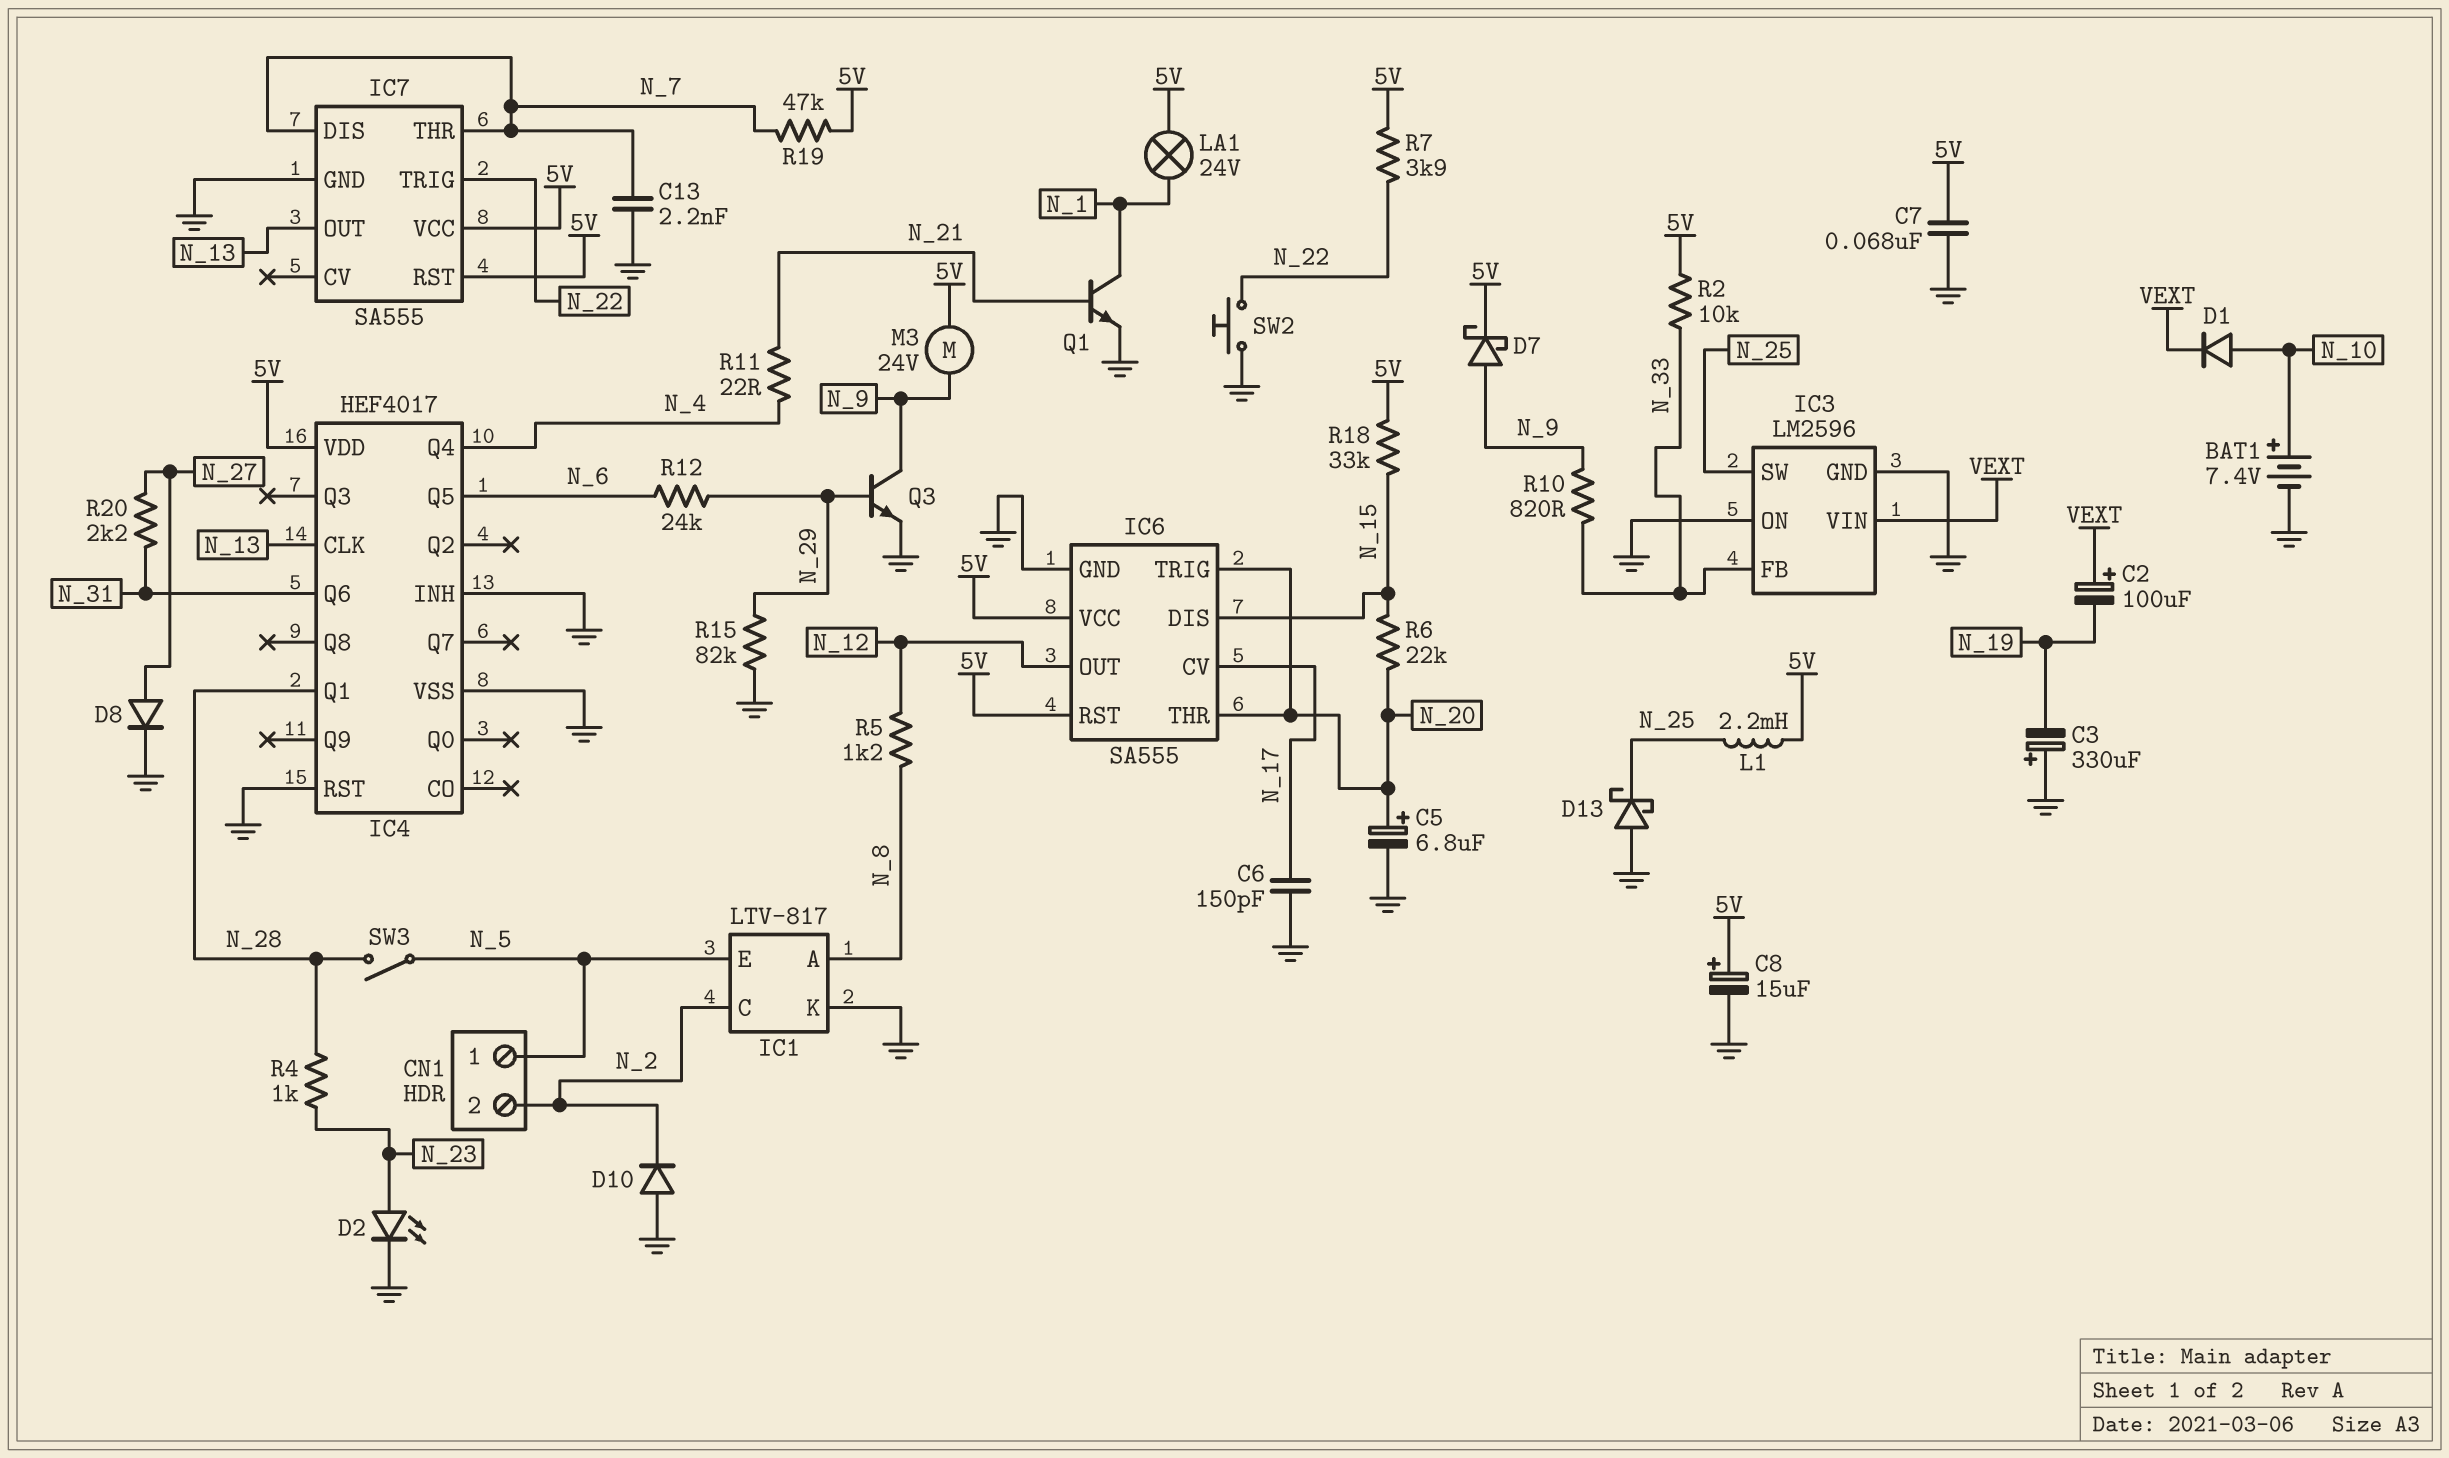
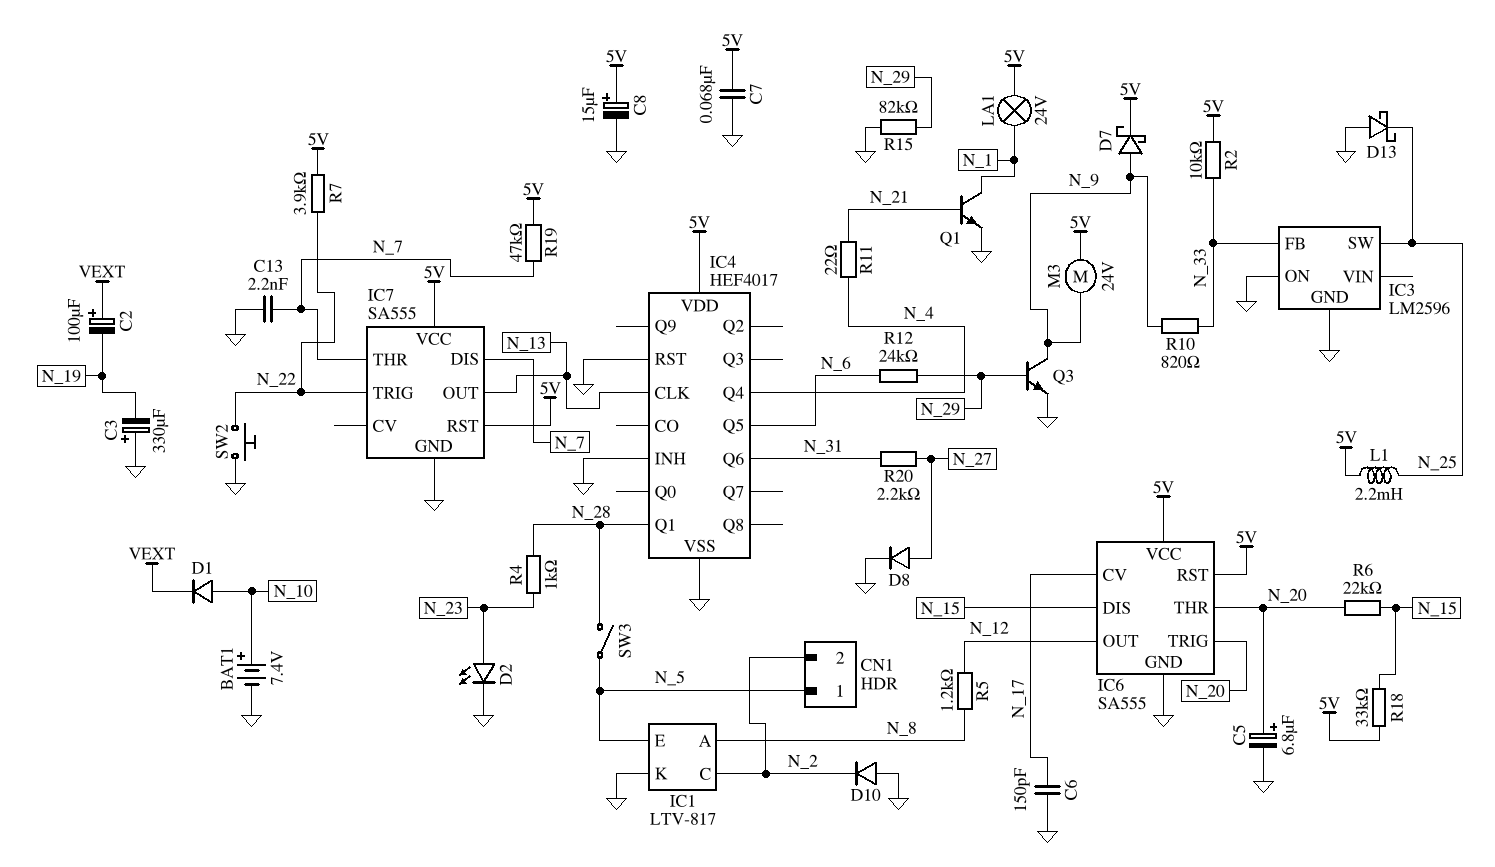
IC3 pin VIN: VEXT -> none

